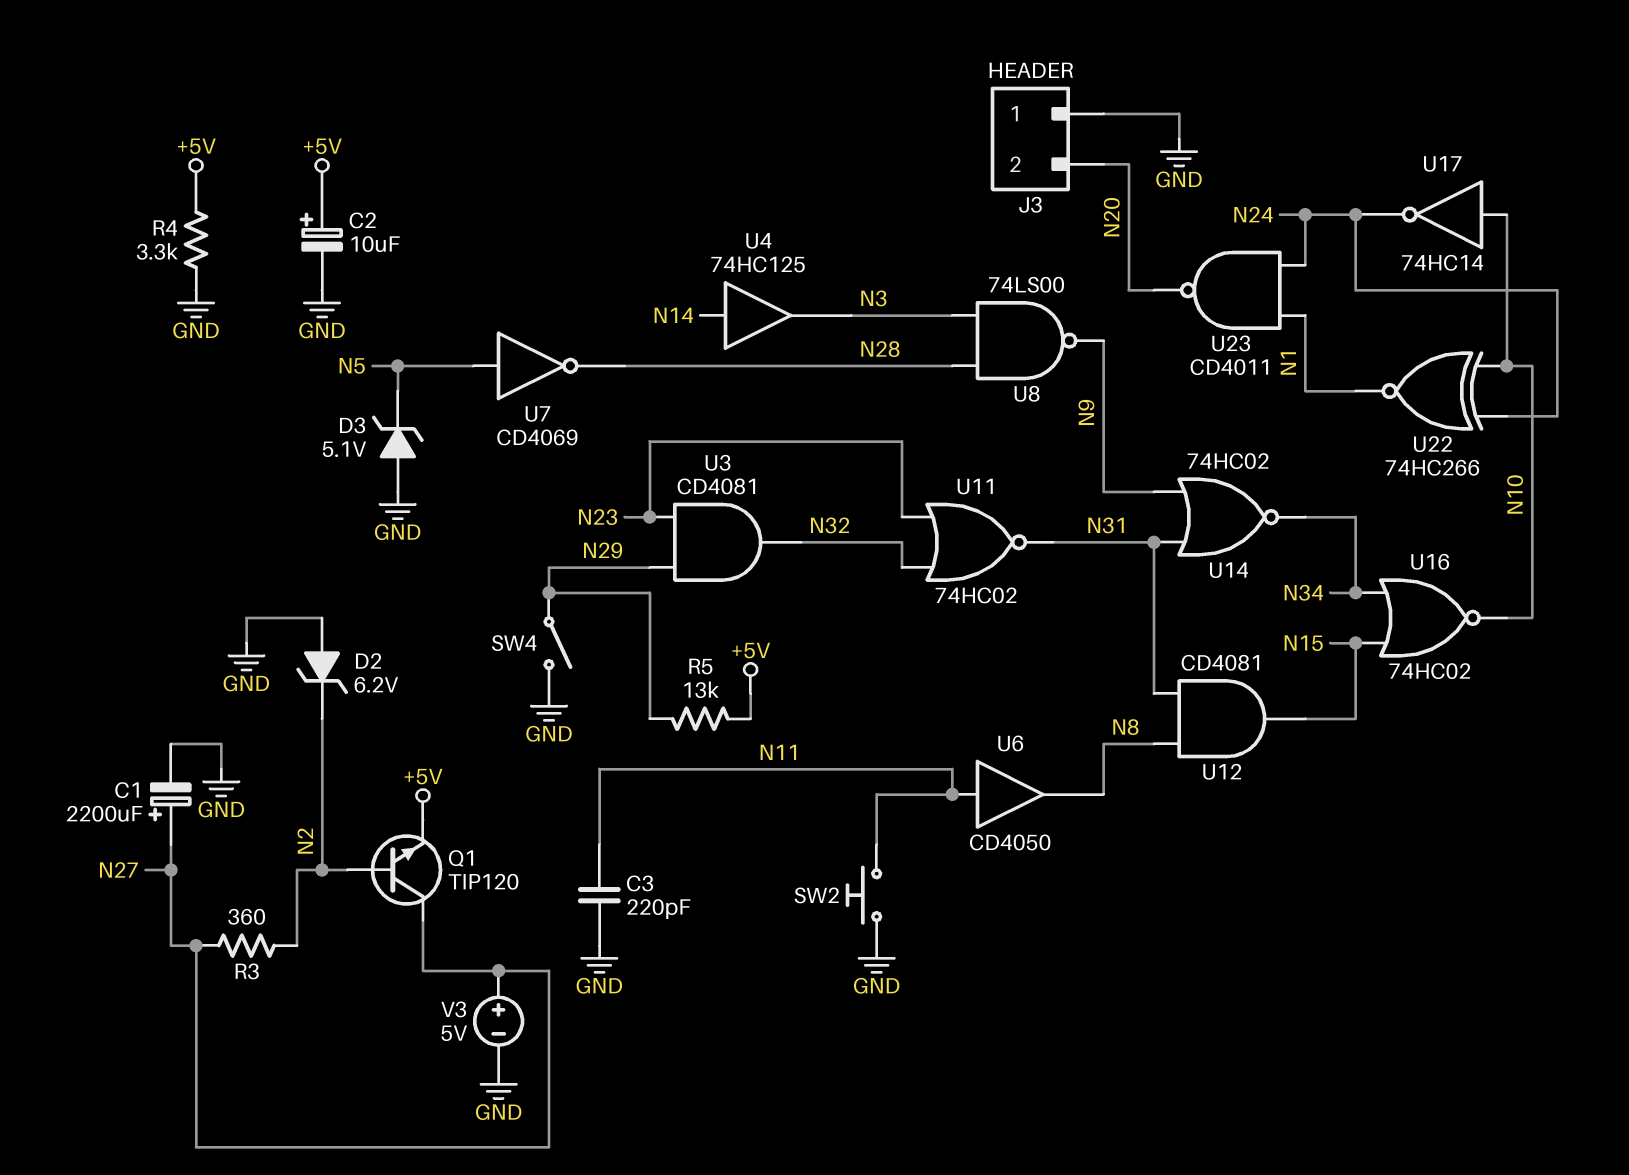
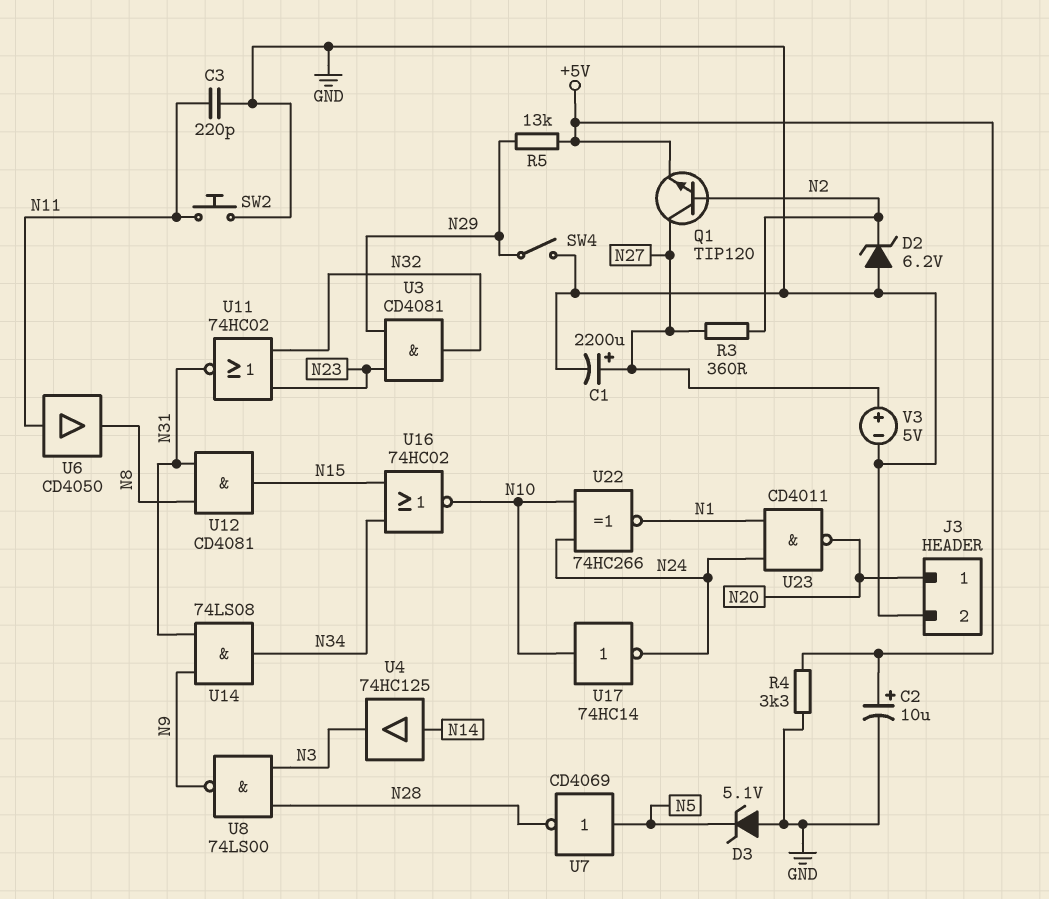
J3 pin 1: GND -> N20
J3 pin 2: N20 -> GND
U14: NOR 74HC02 (in N9, in N31, out N34) -> AND 74LS08 (in N9, in N31, out N34)

